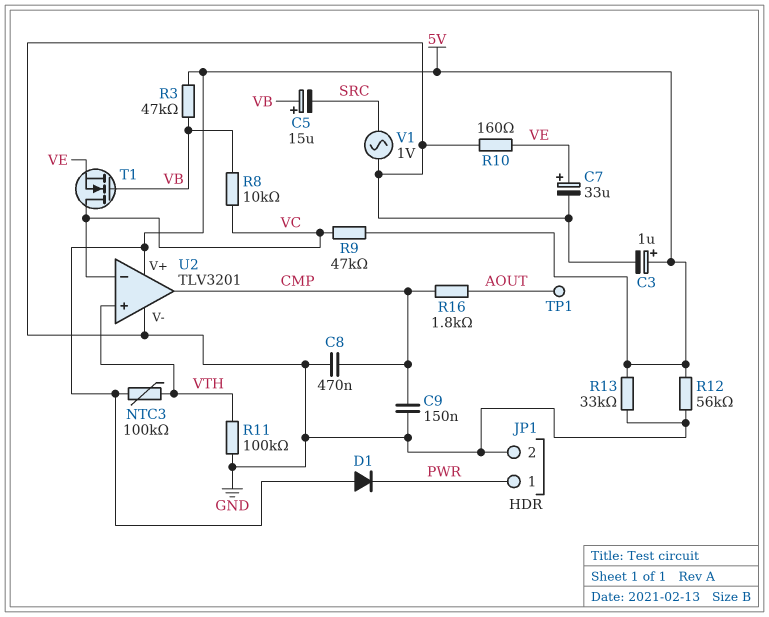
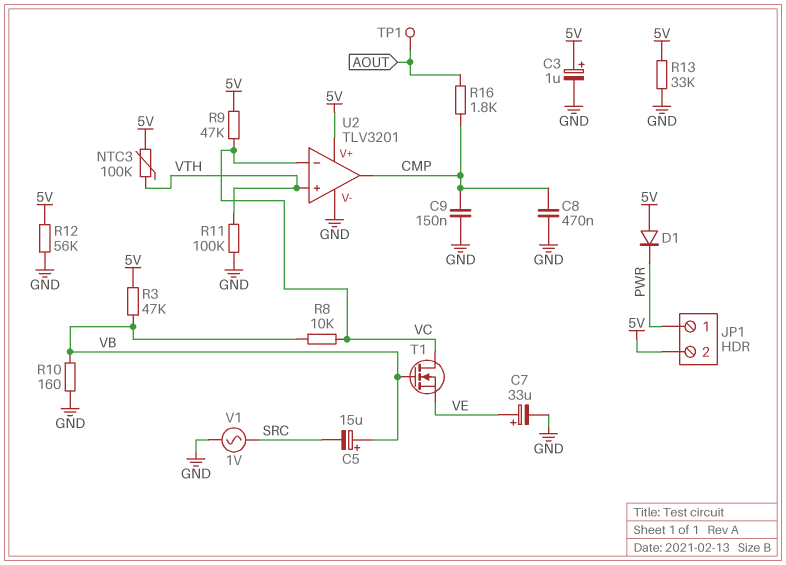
JP1 pin 2: GND -> 5V
R10: 160 (GND, VE) -> 160 (GND, VB)

